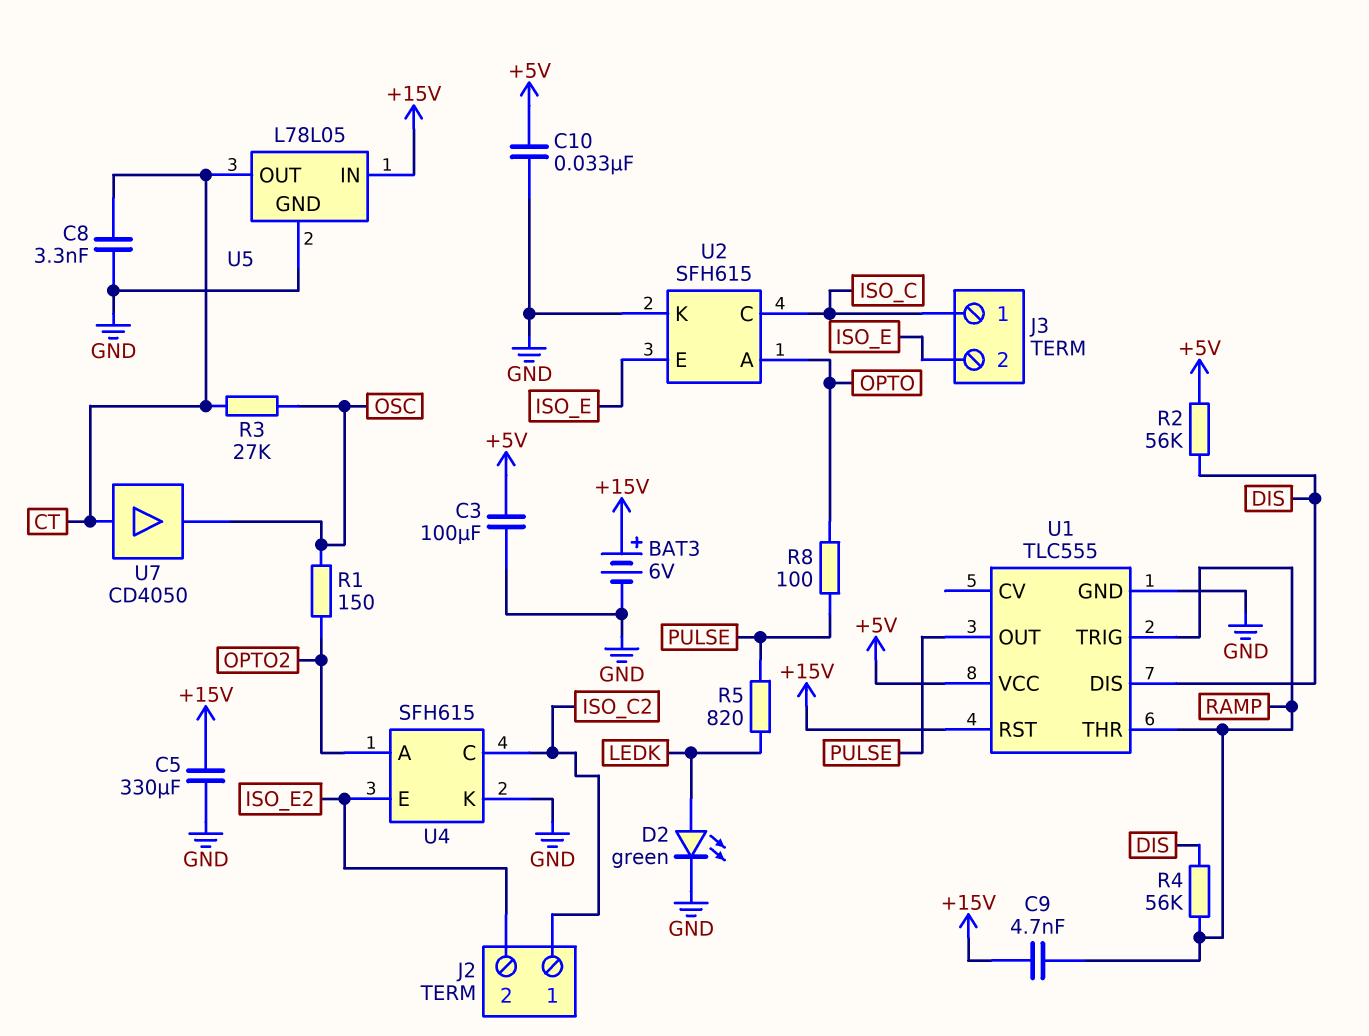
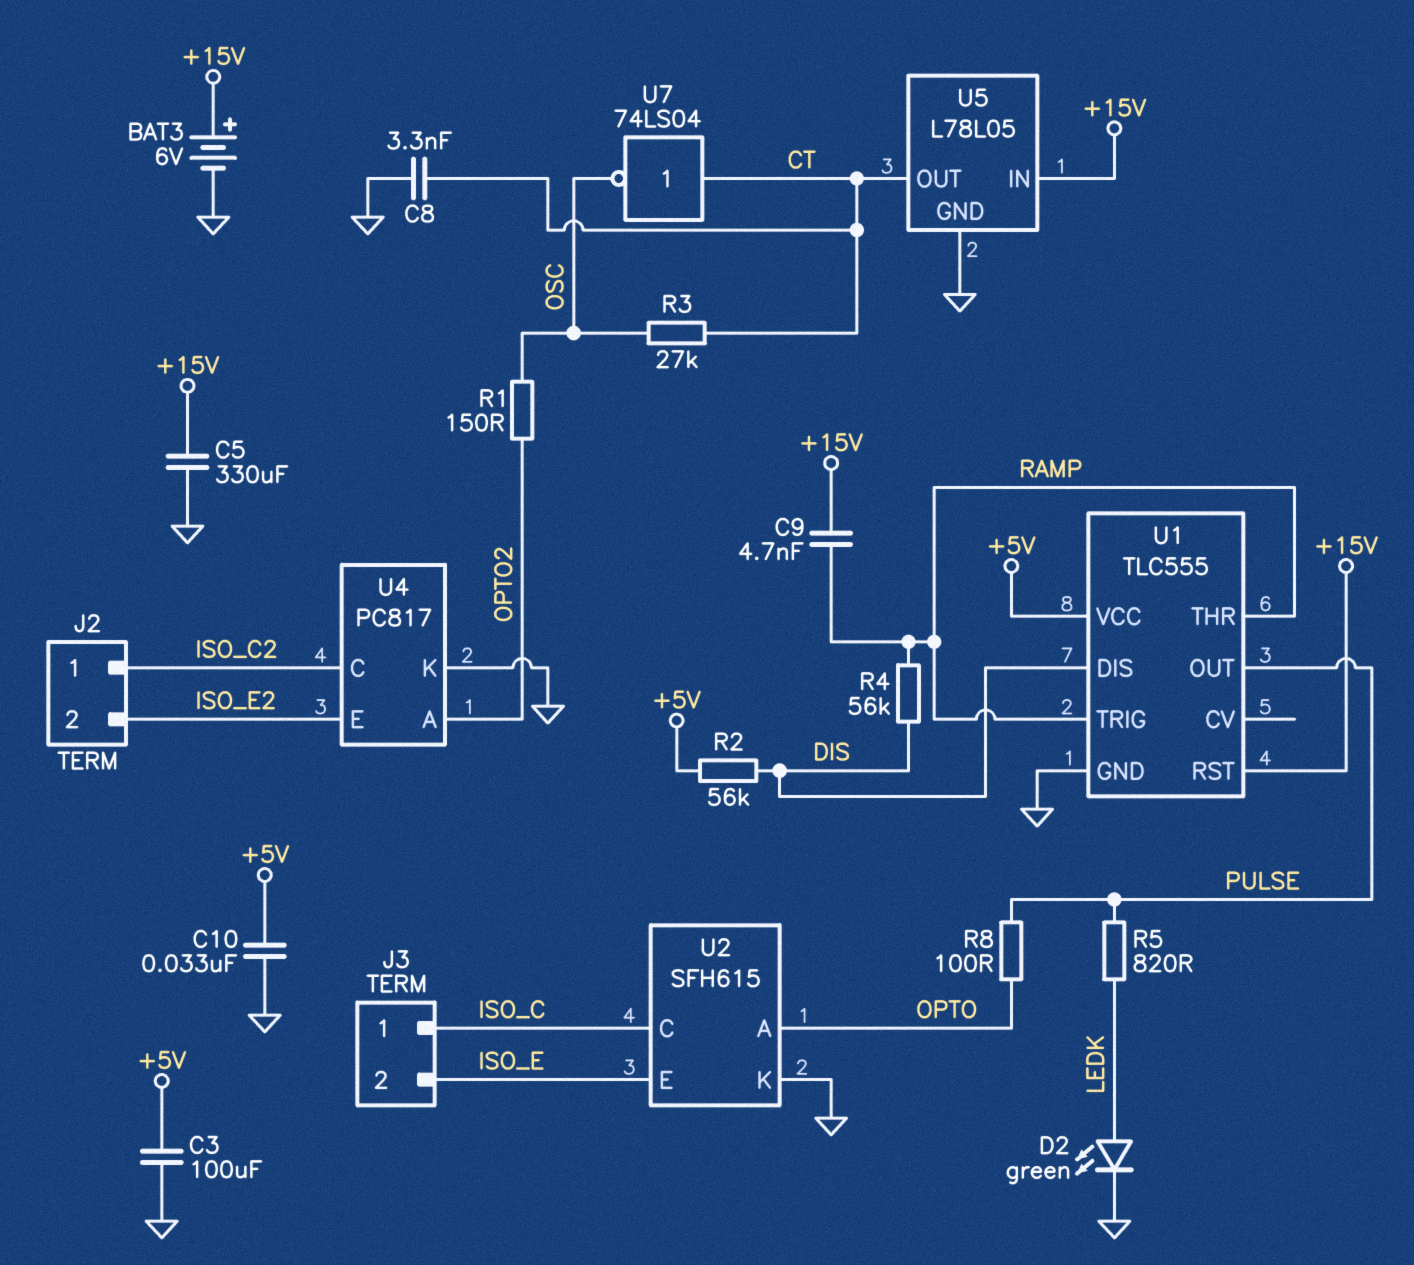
U4: SFH615 -> PC817
U7: buffer CD4050 (in CT, out OSC) -> NOT 74LS04 (in CT, out OSC)

